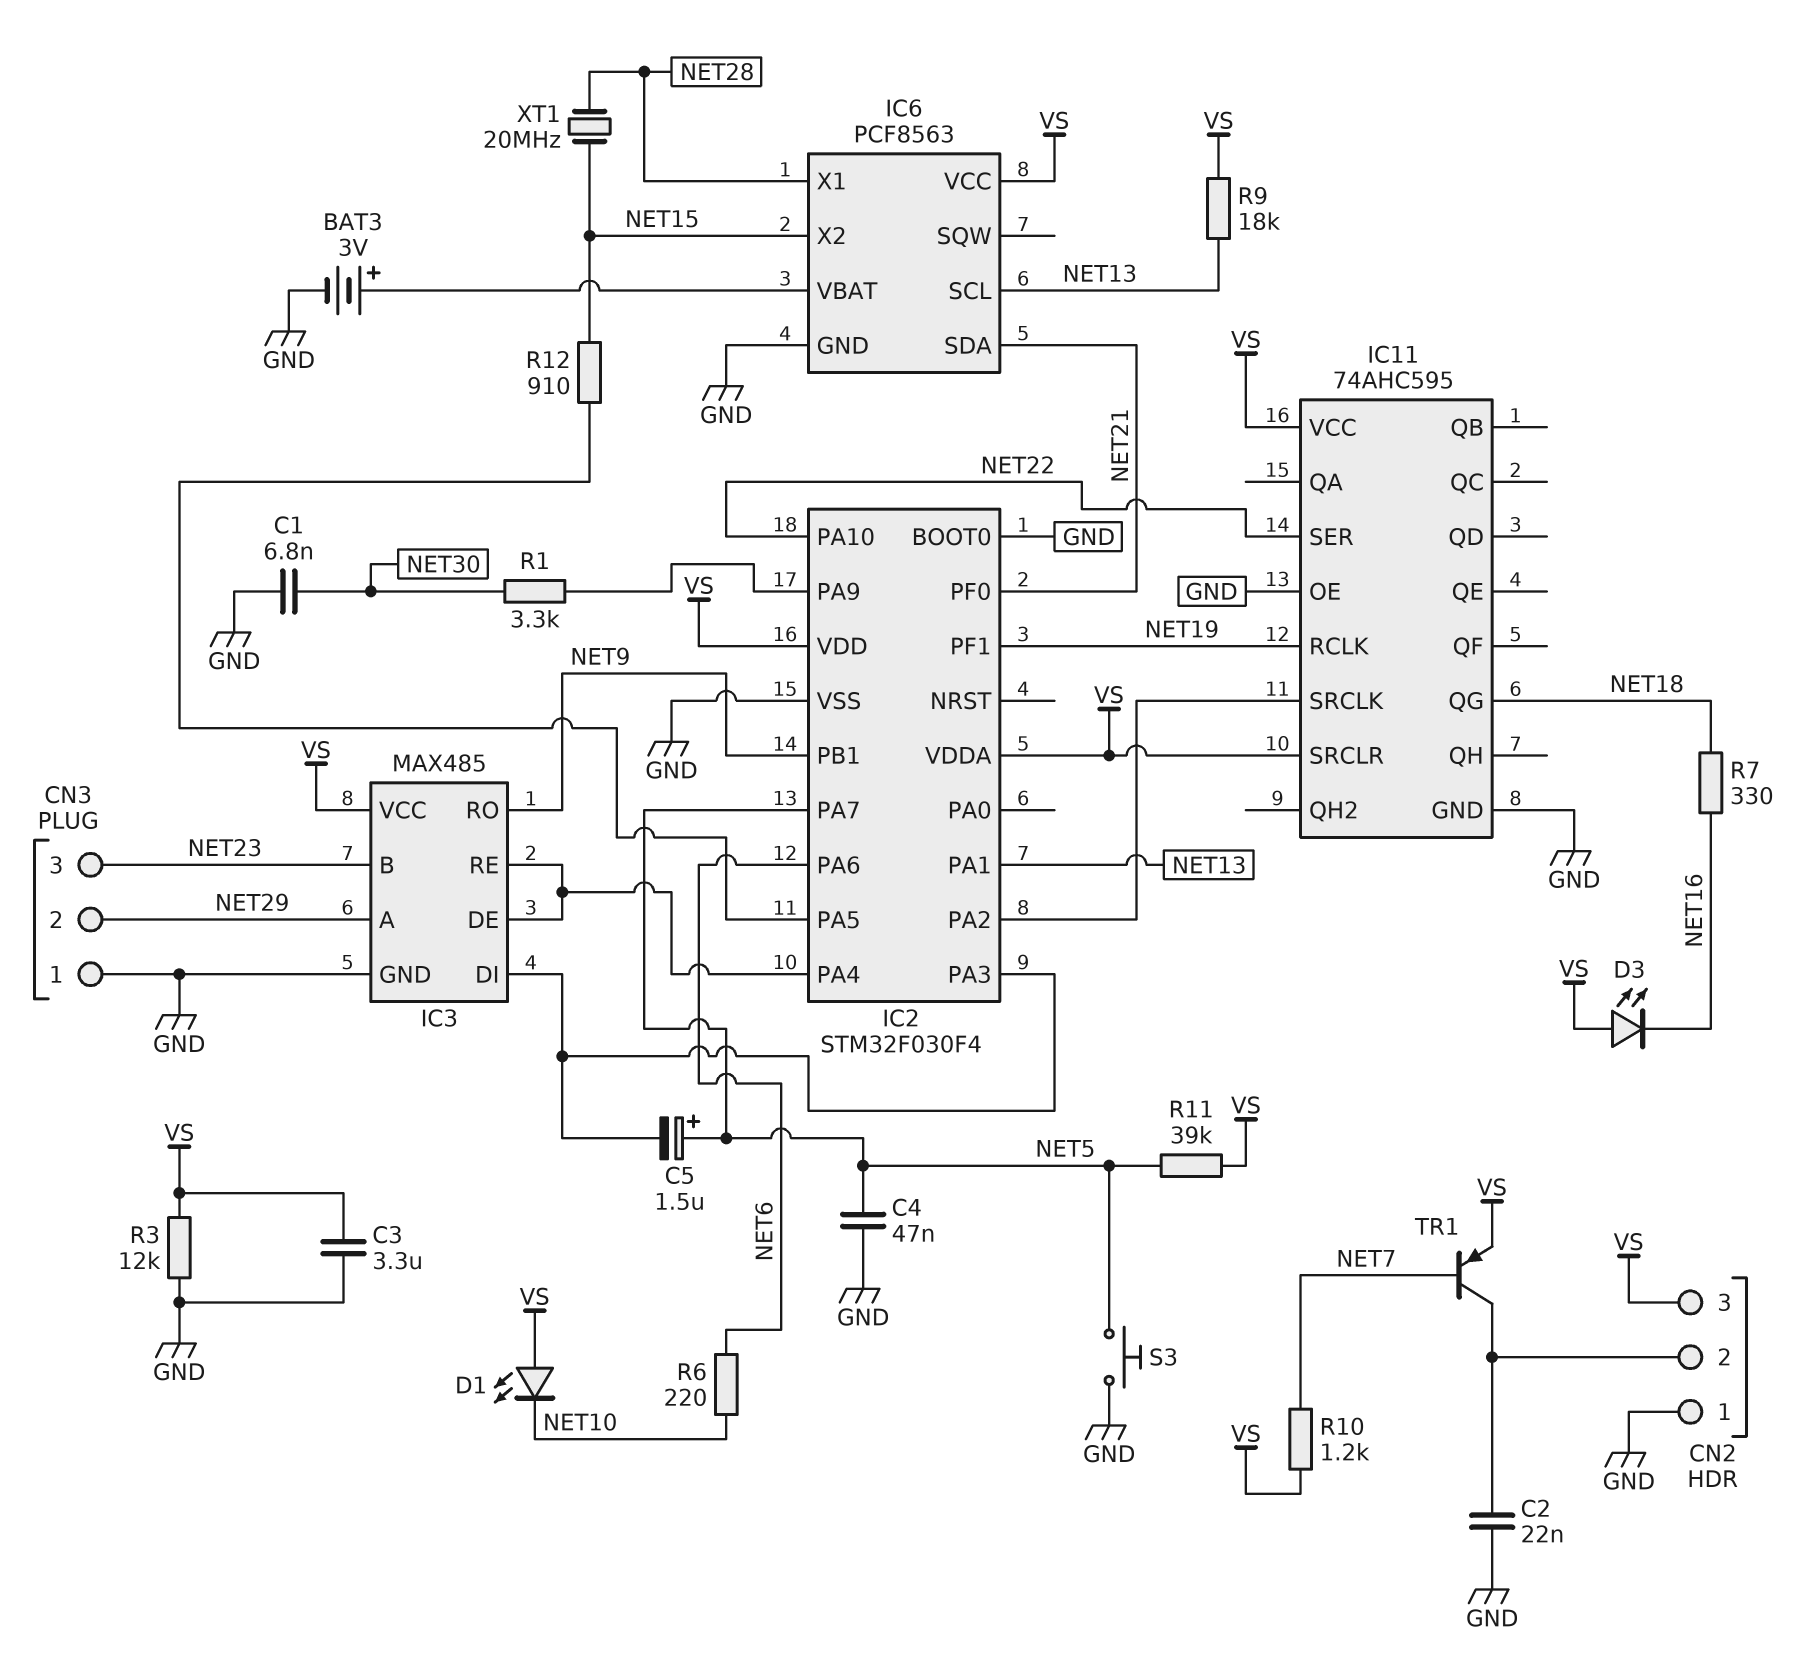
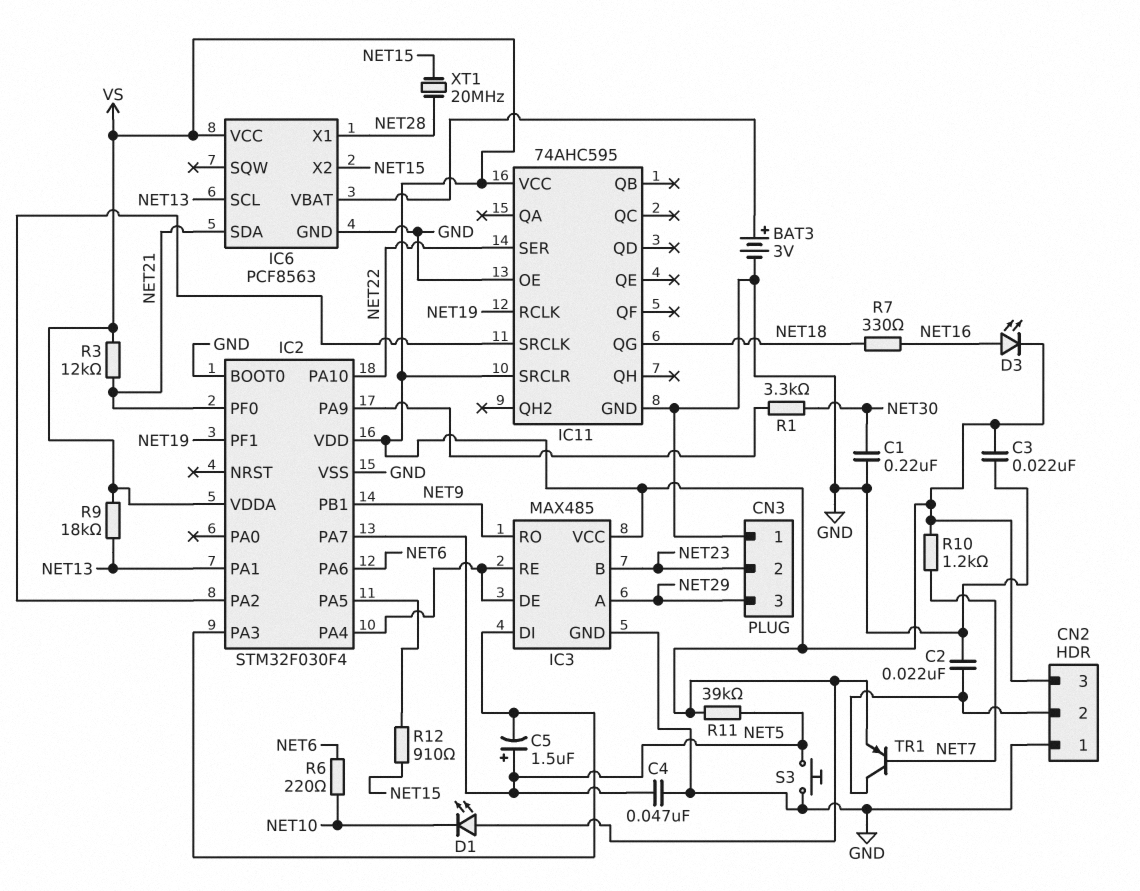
C1: 6.8nF (GND, NET30) -> 220nF (GND, NET30)
C3: 3.3uF (GND, VS) -> 22nF (GND, VS)
CN3 pin 2: NET29 -> NET23
CN3 pin 3: NET23 -> NET29
D3: LED (A VS, K NET16) -> LED (A NET16, K VS)
R3: 12k (GND, VS) -> 12k (NET21, VS)

